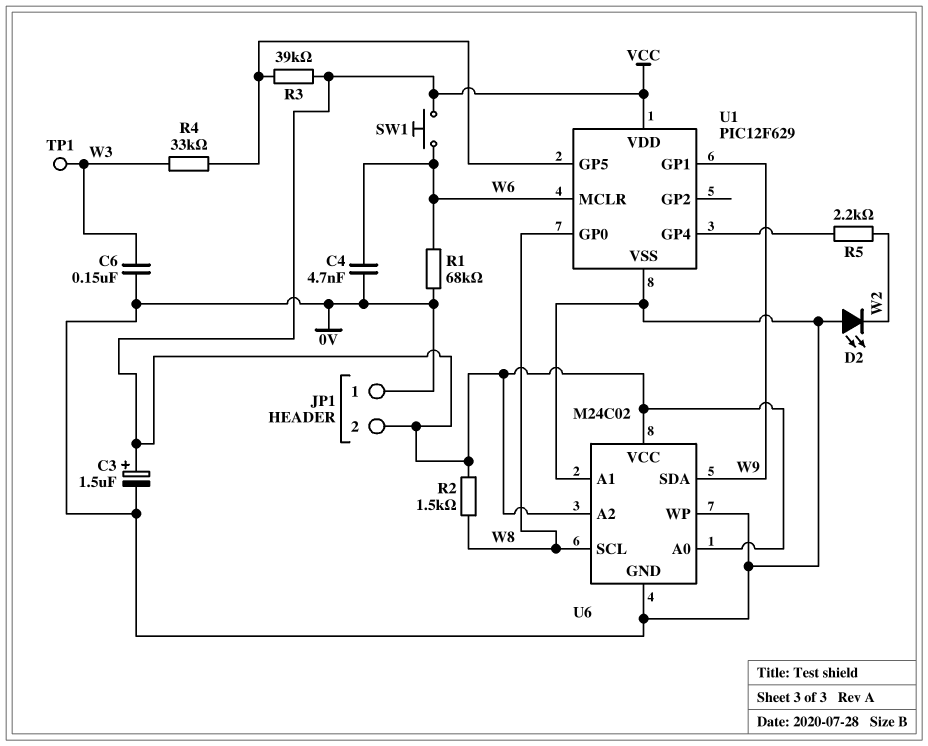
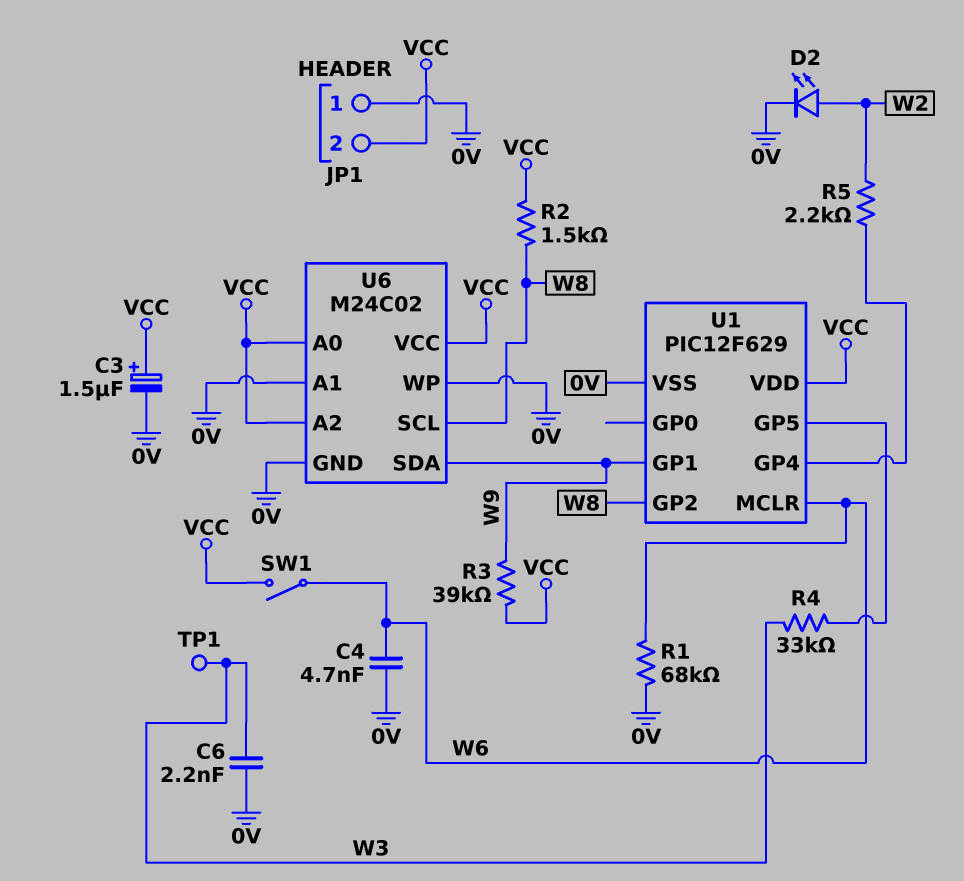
C6: 150nF (0V, W3) -> 2.2nF (0V, W3)
D2: LED (A 0V, K W2) -> LED (A W2, K 0V)
R3: 39k (U1/GP5, VCC) -> 39k (VCC, W9)
SW1: button (VCC, W6) -> switch (VCC, W6)
U1 pin GP0: W8 -> none
U1 pin GP2: none -> W8

